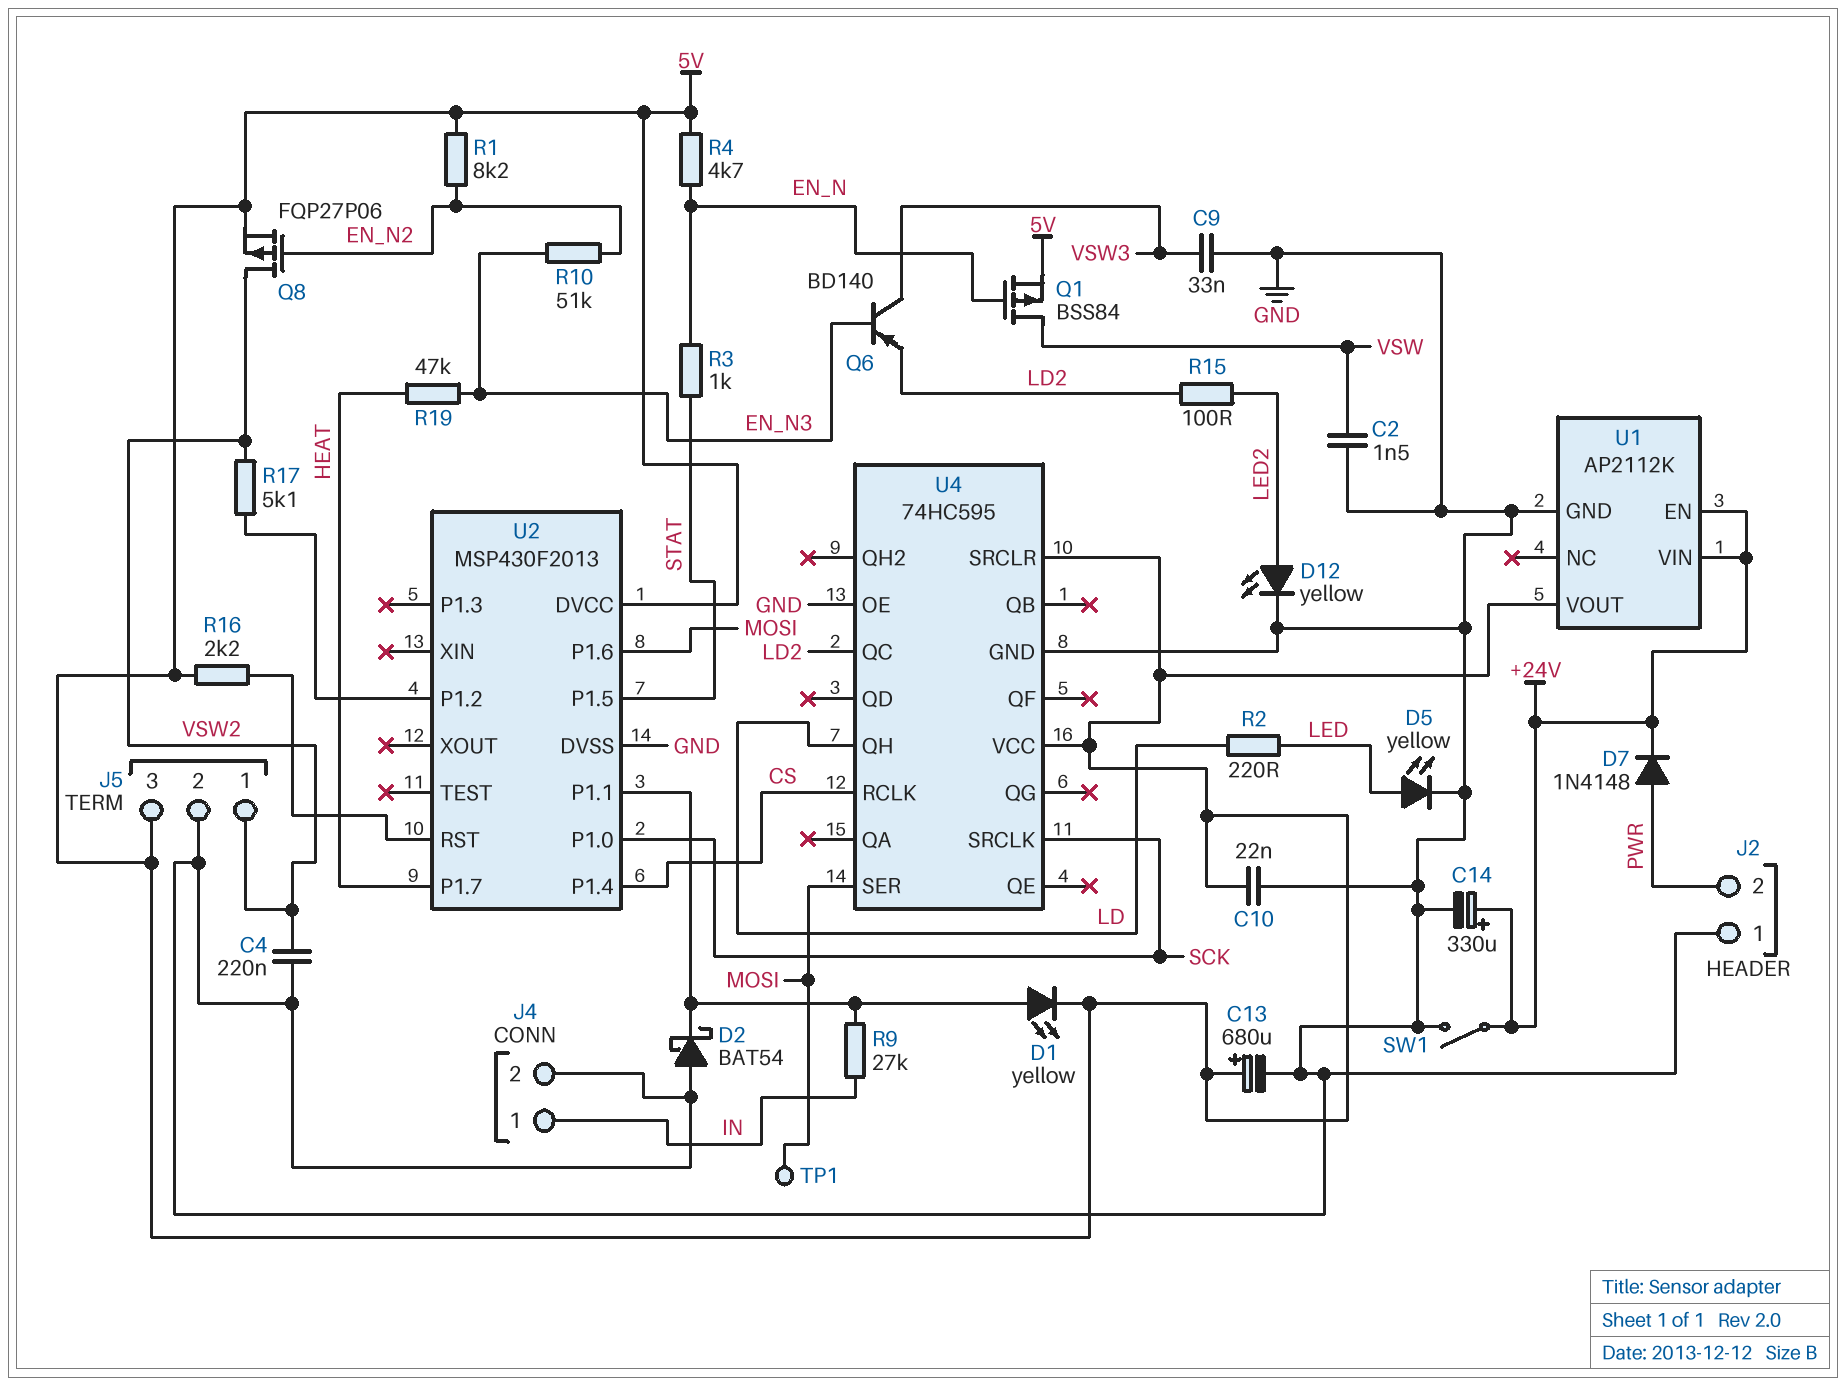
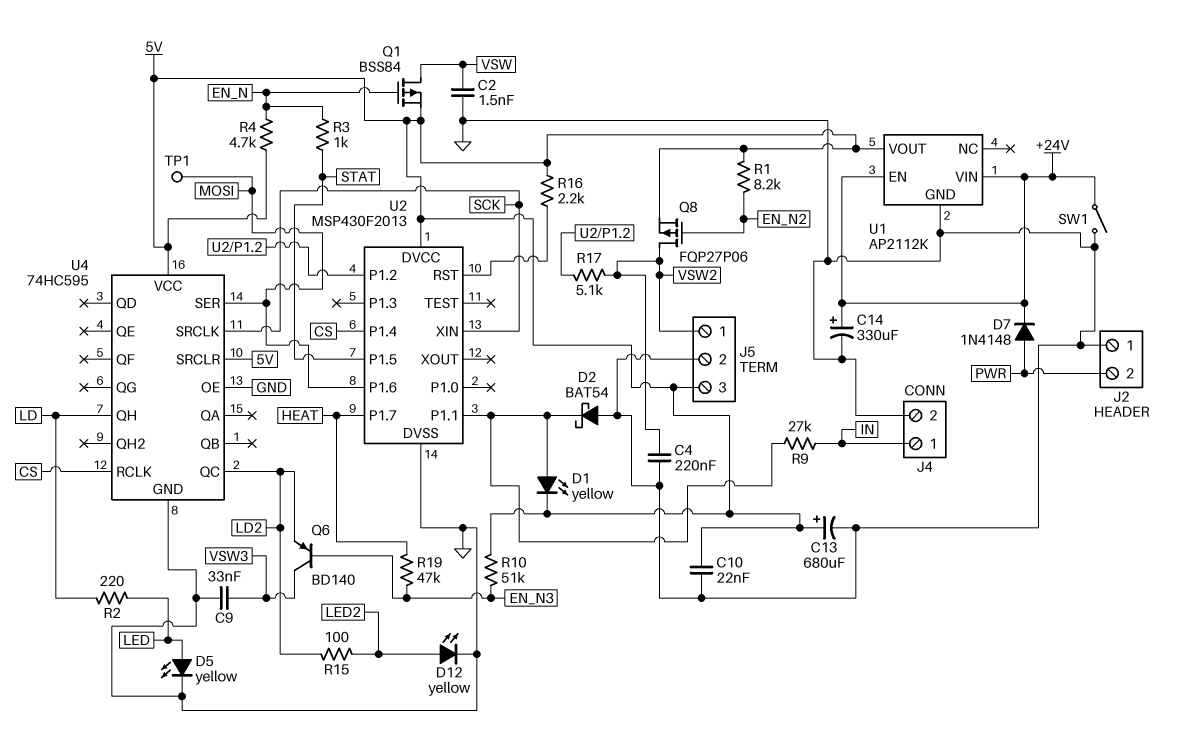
R10: 51k (EN_N2, EN_N3) -> 51k (5V, EN_N3)
U2 pin P1.0: SCK -> none
U2 pin XIN: none -> SCK

